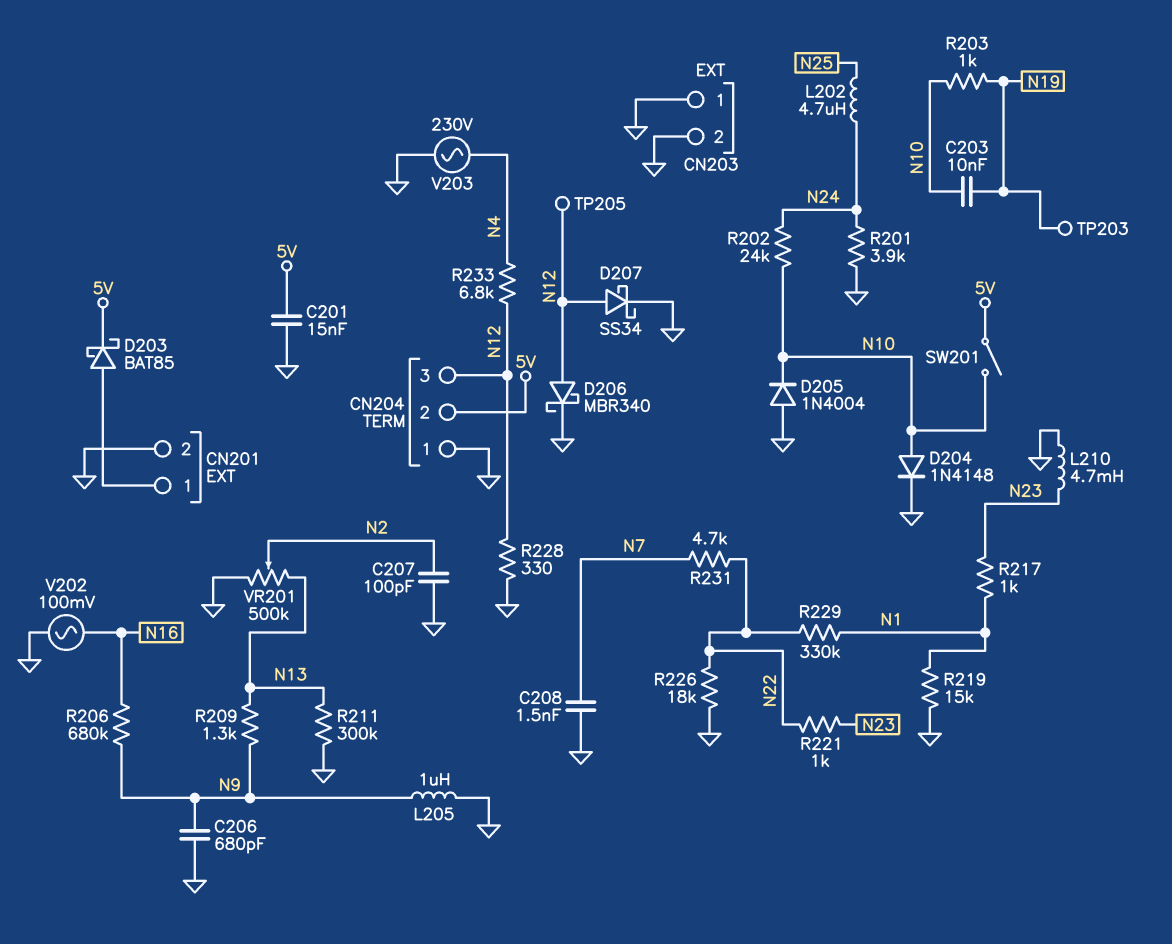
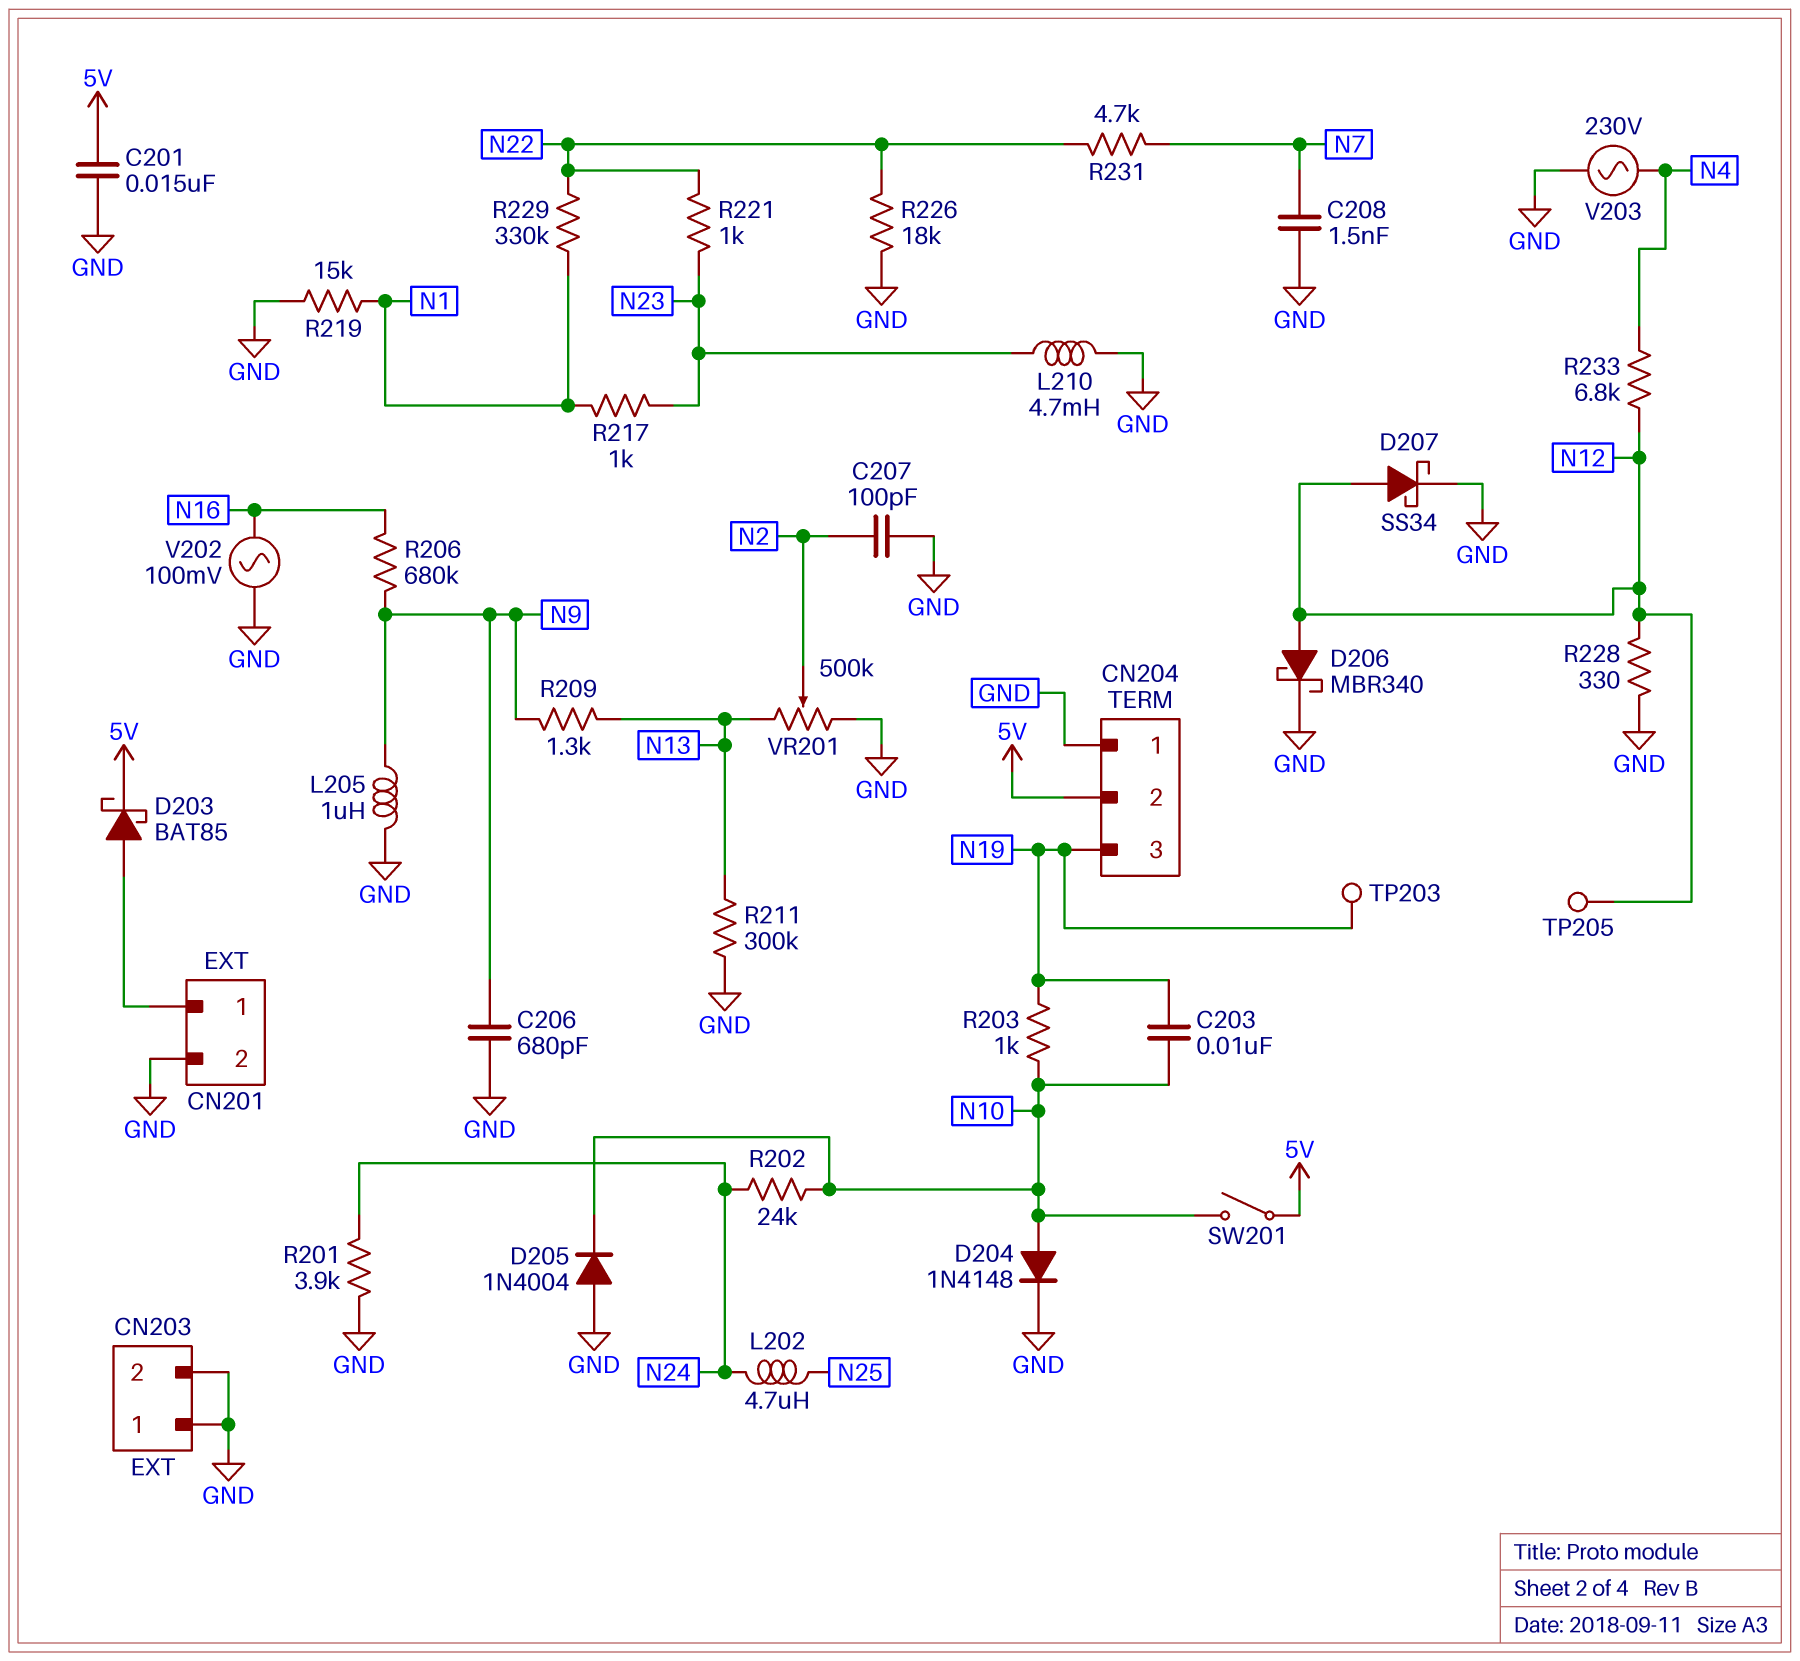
CN204 pin 3: N12 -> N19

